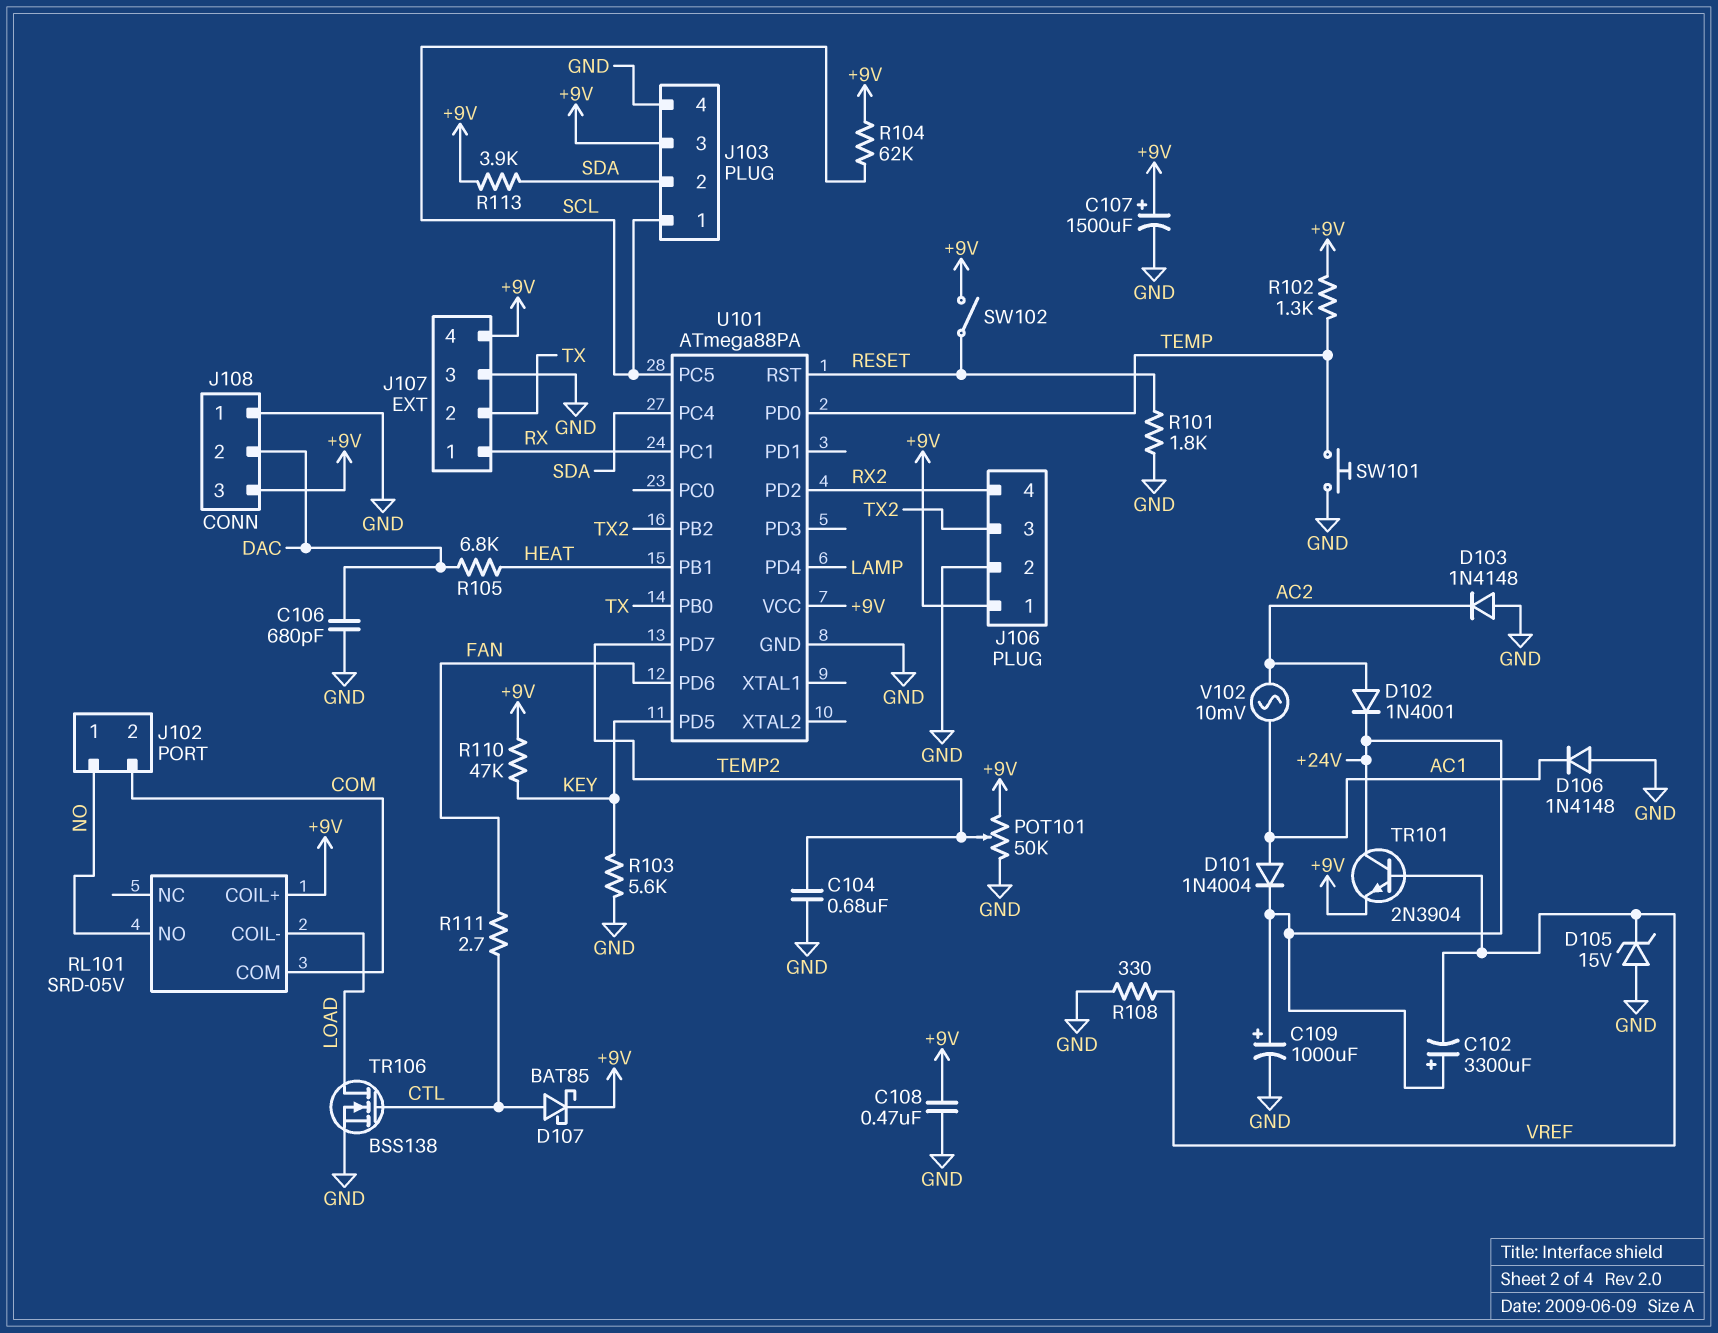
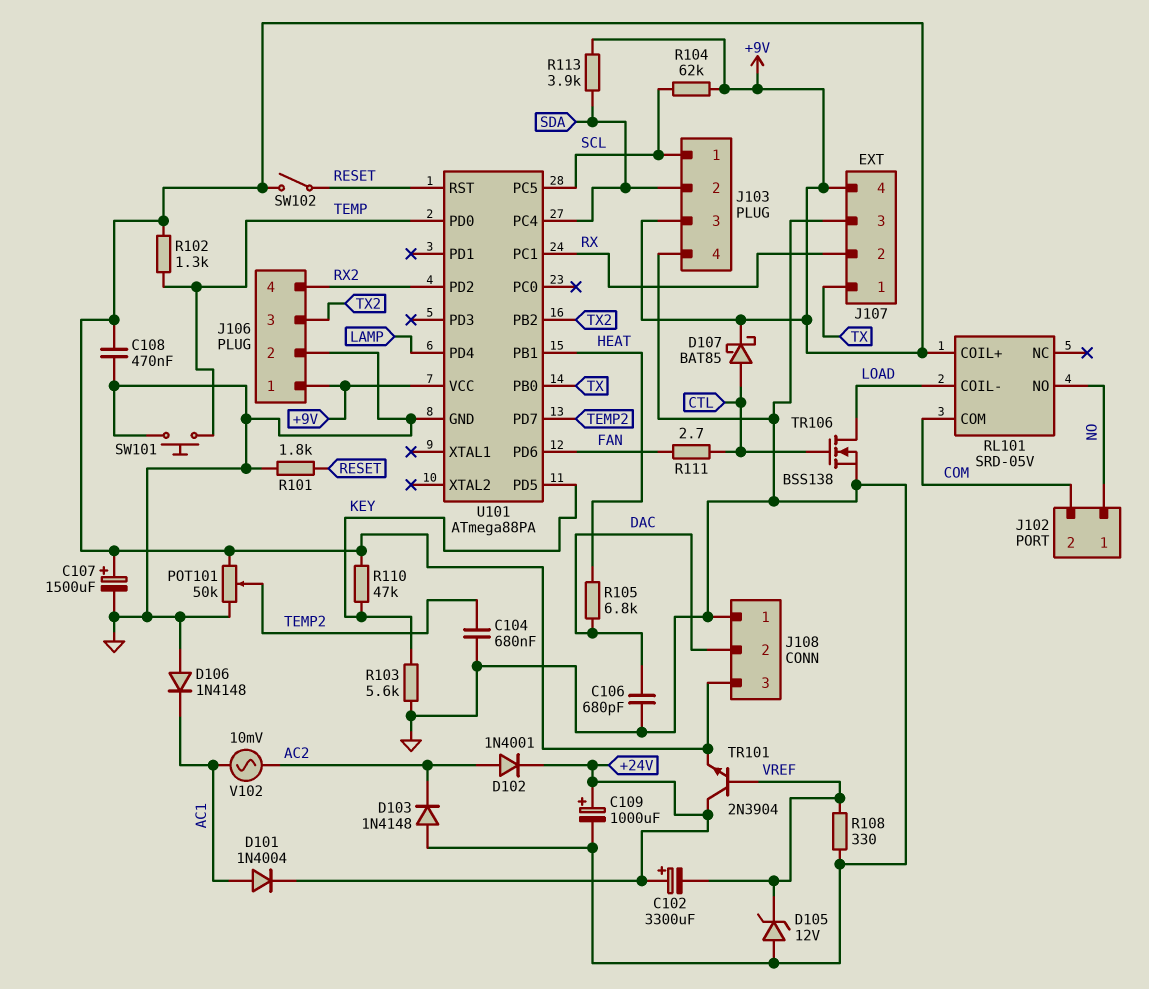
D105: zener 15V (A GND, K VREF) -> zener 12V (A GND, K VREF)
J107 pin 1: RX -> TX
J107 pin 2: TX -> RX

